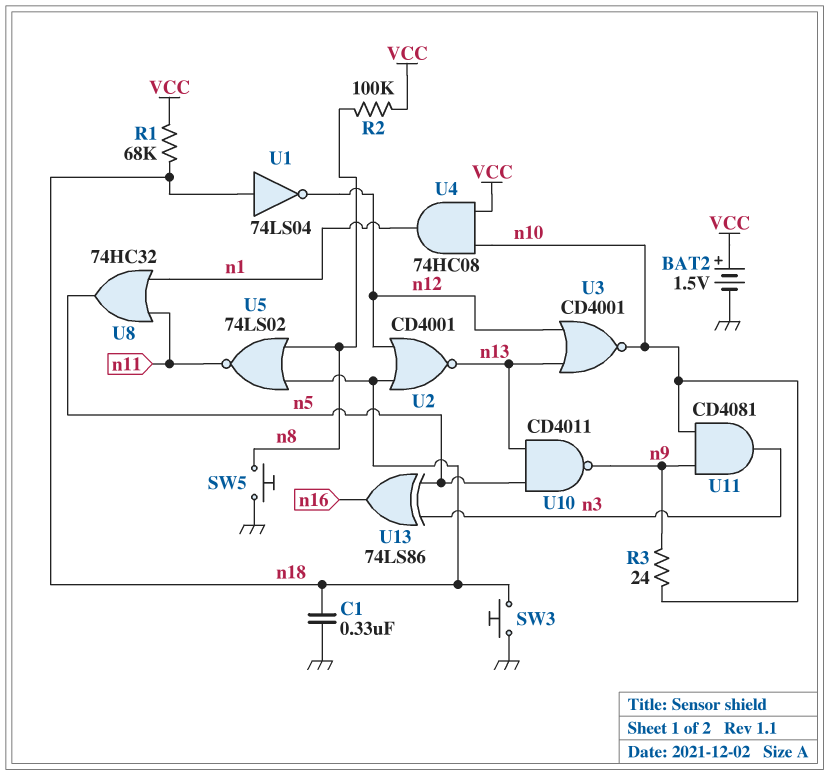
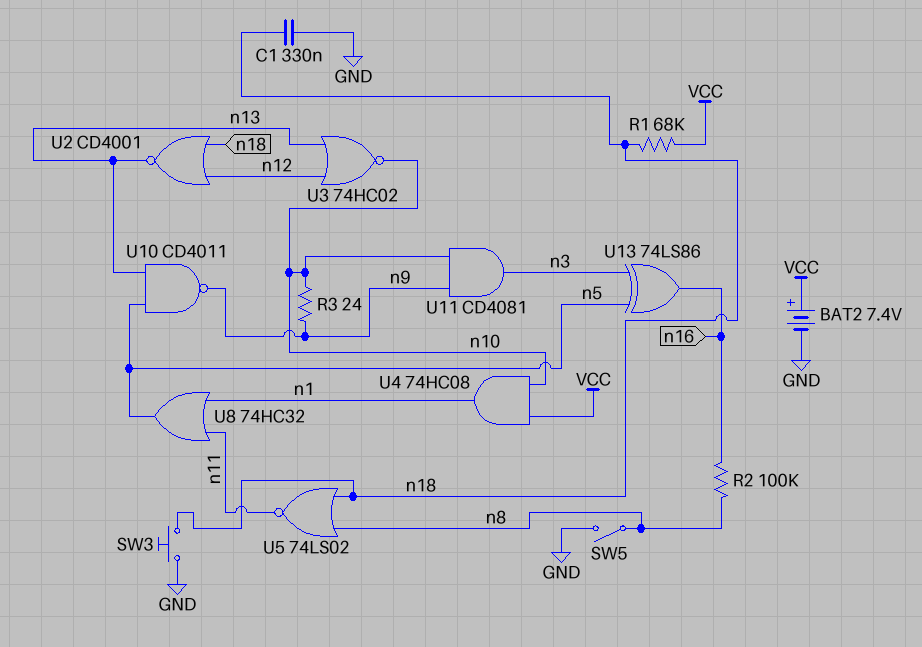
BAT2: 1.5V (plus VCC, minus GND) -> 7.4V (plus VCC, minus GND)
R2: 100k (VCC, n8) -> 100k (n8, n16)
SW5: button (GND, n8) -> switch (GND, n8)
U1: NOT 74LS04 (in n18, out n12) -> none
U3: NOR CD4001 (in n12, in n13, out n10) -> NOR 74HC02 (in n12, in n13, out n10)

